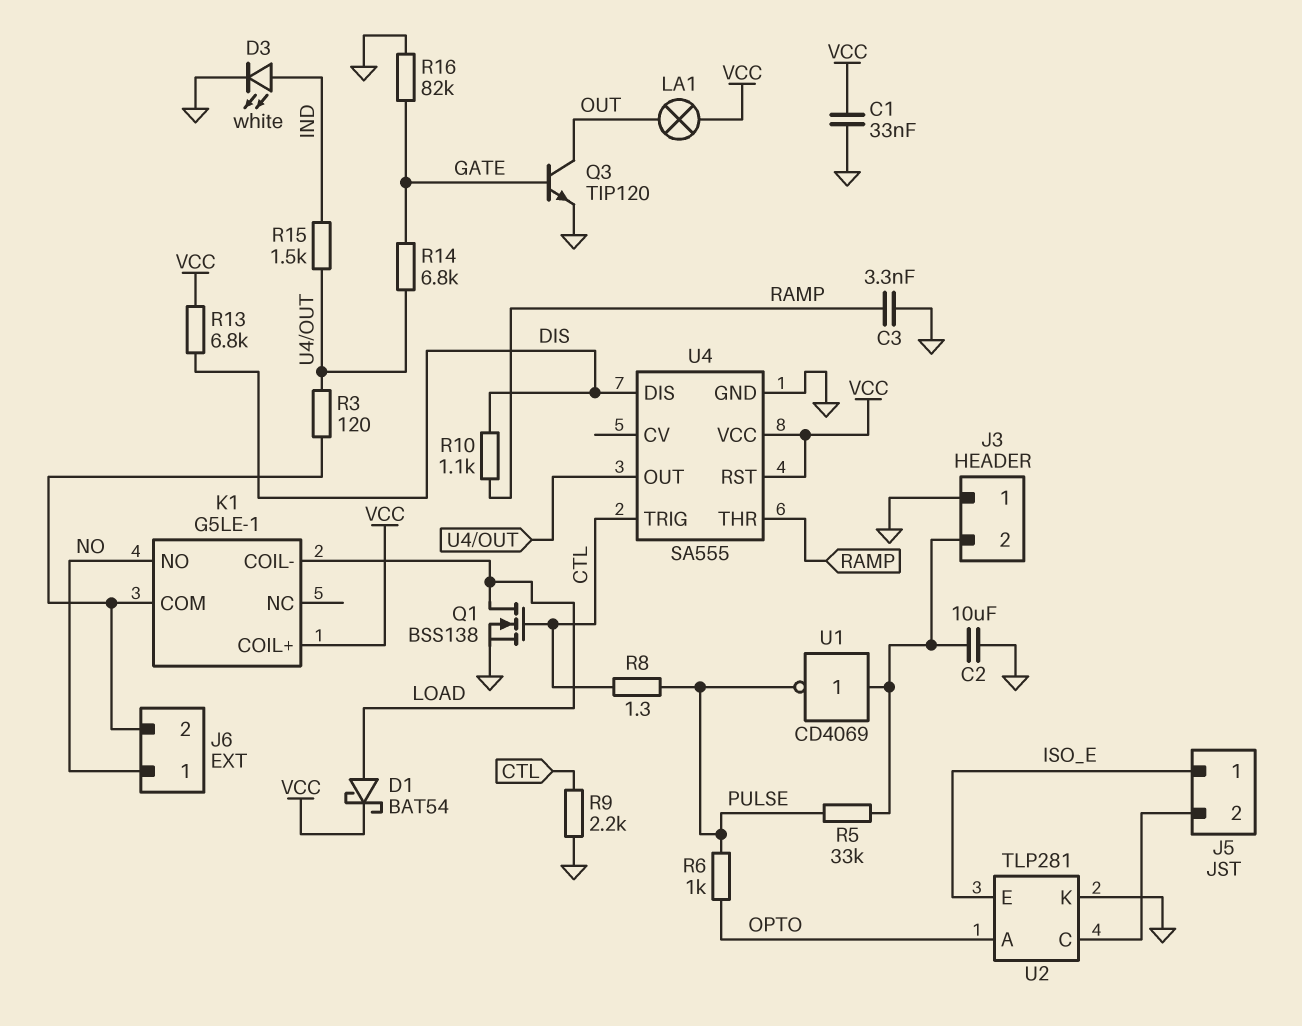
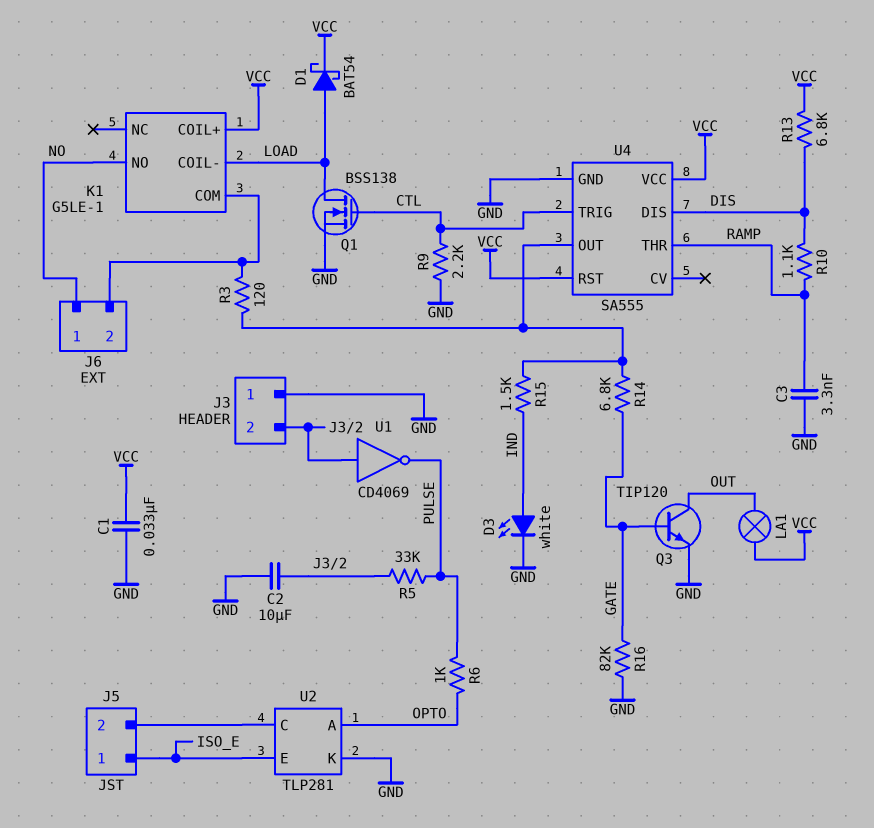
R8: 1.3 (CTL, PULSE) -> none

